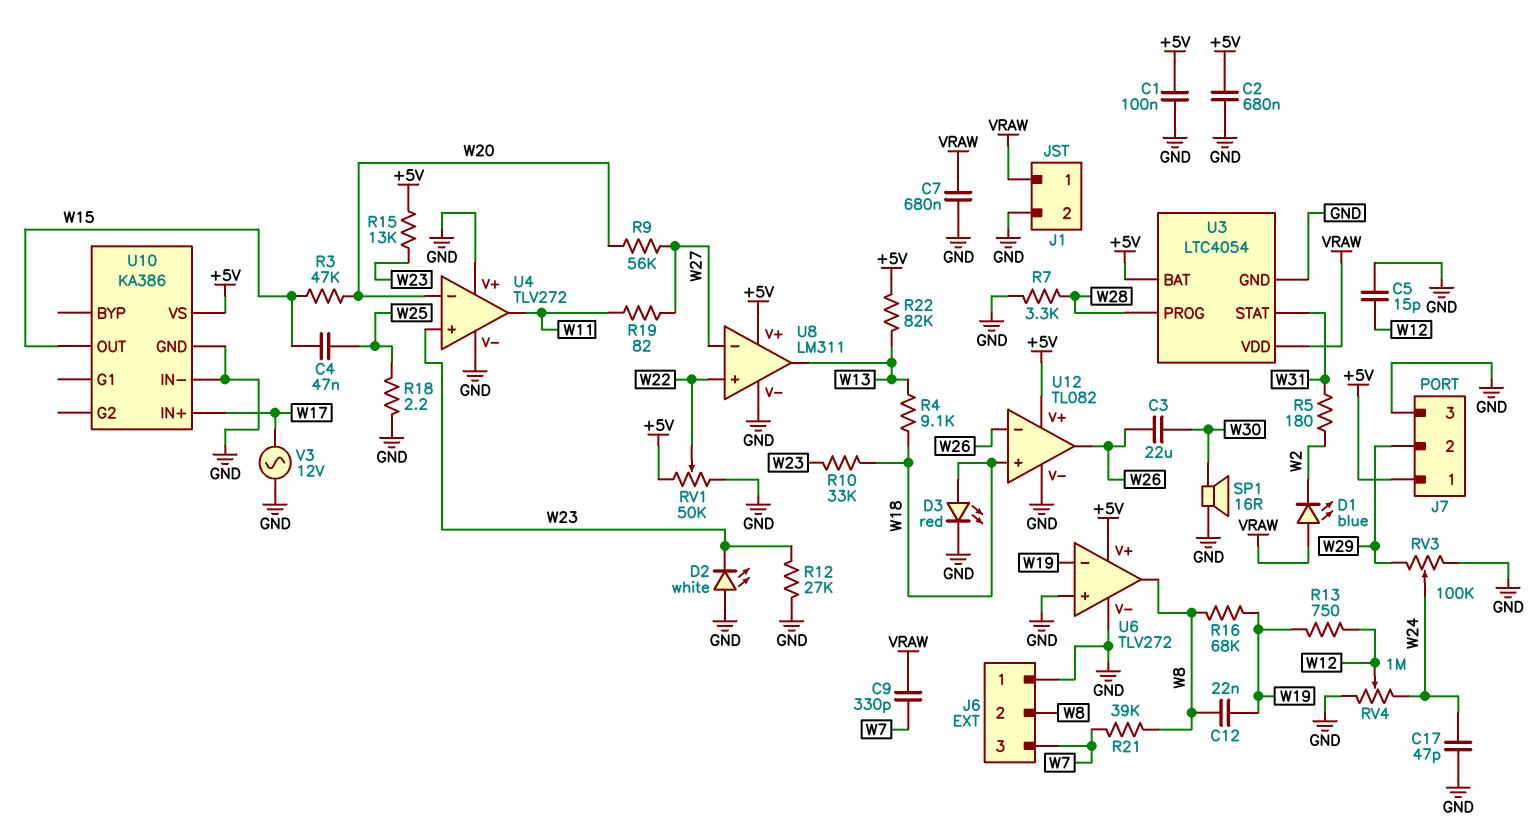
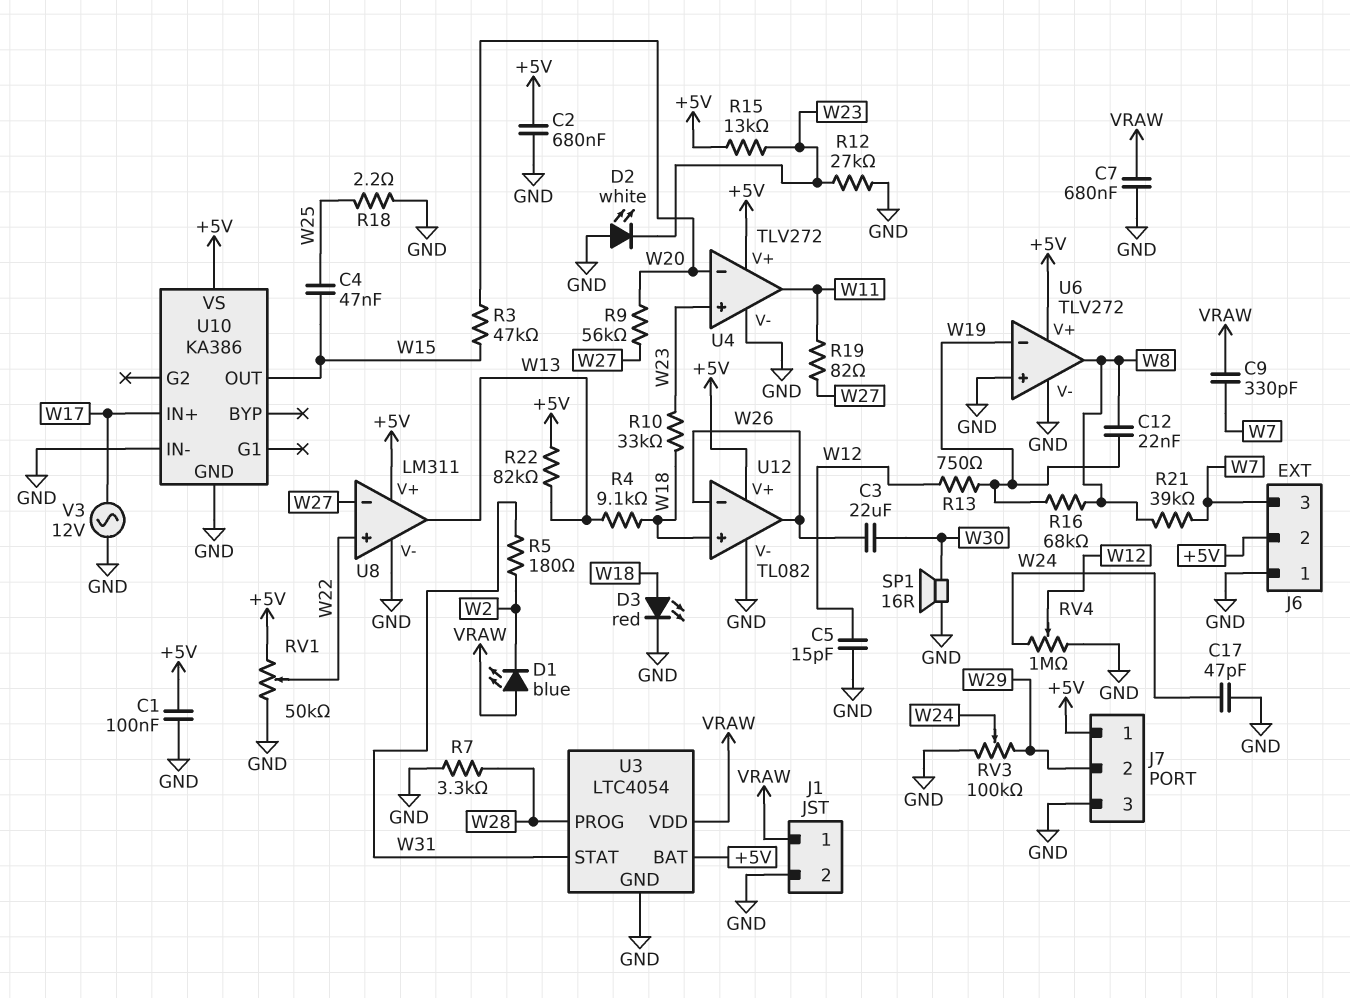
J6 pin 2: W8 -> +5V
U4 pin V+: GND -> +5V

